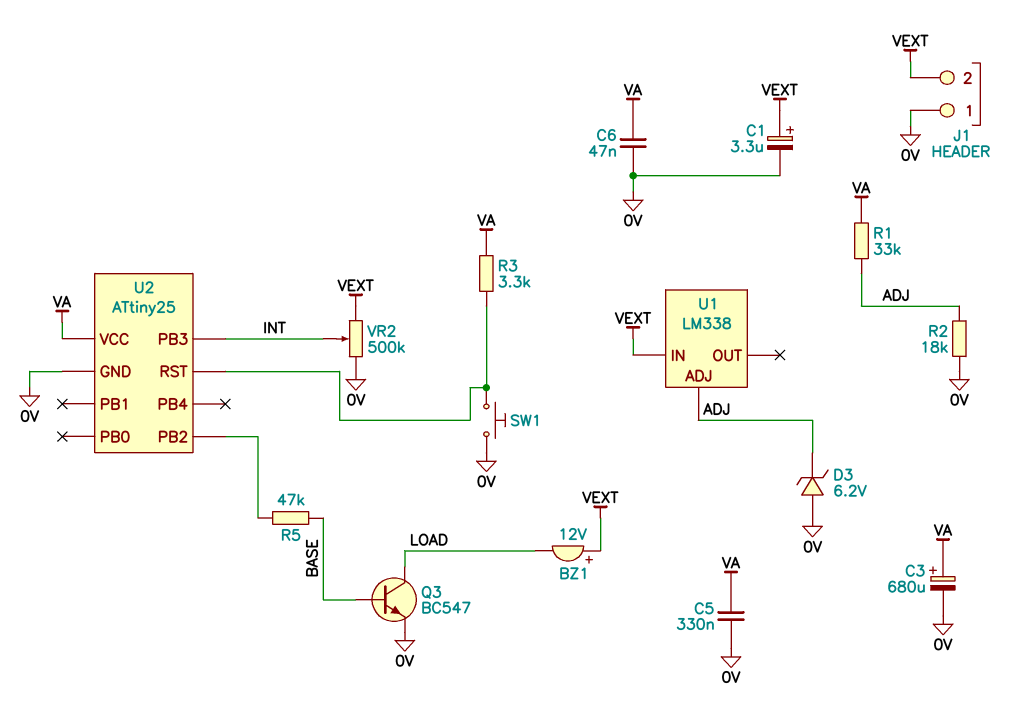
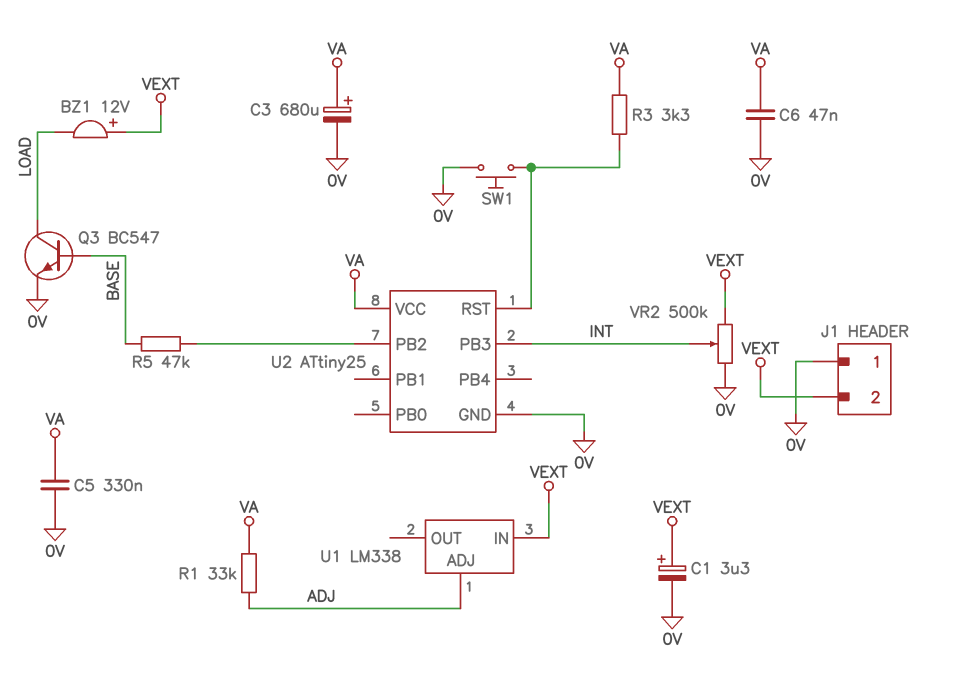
D3: zener 6.2V (A 0V, K ADJ) -> none
R2: 18k (0V, ADJ) -> none

